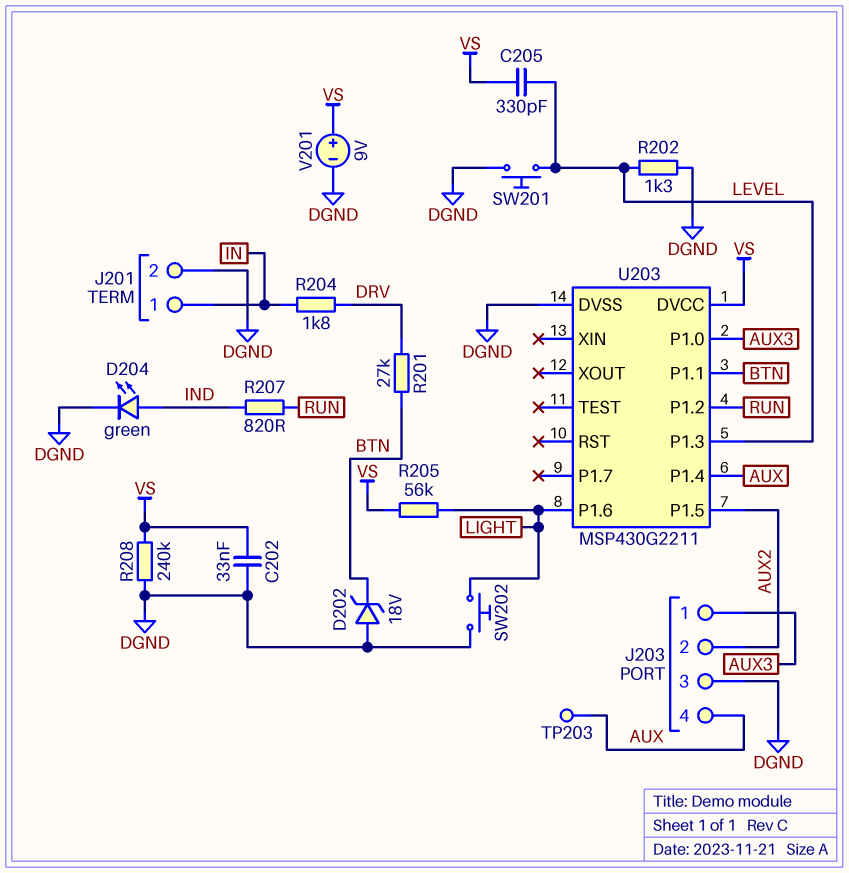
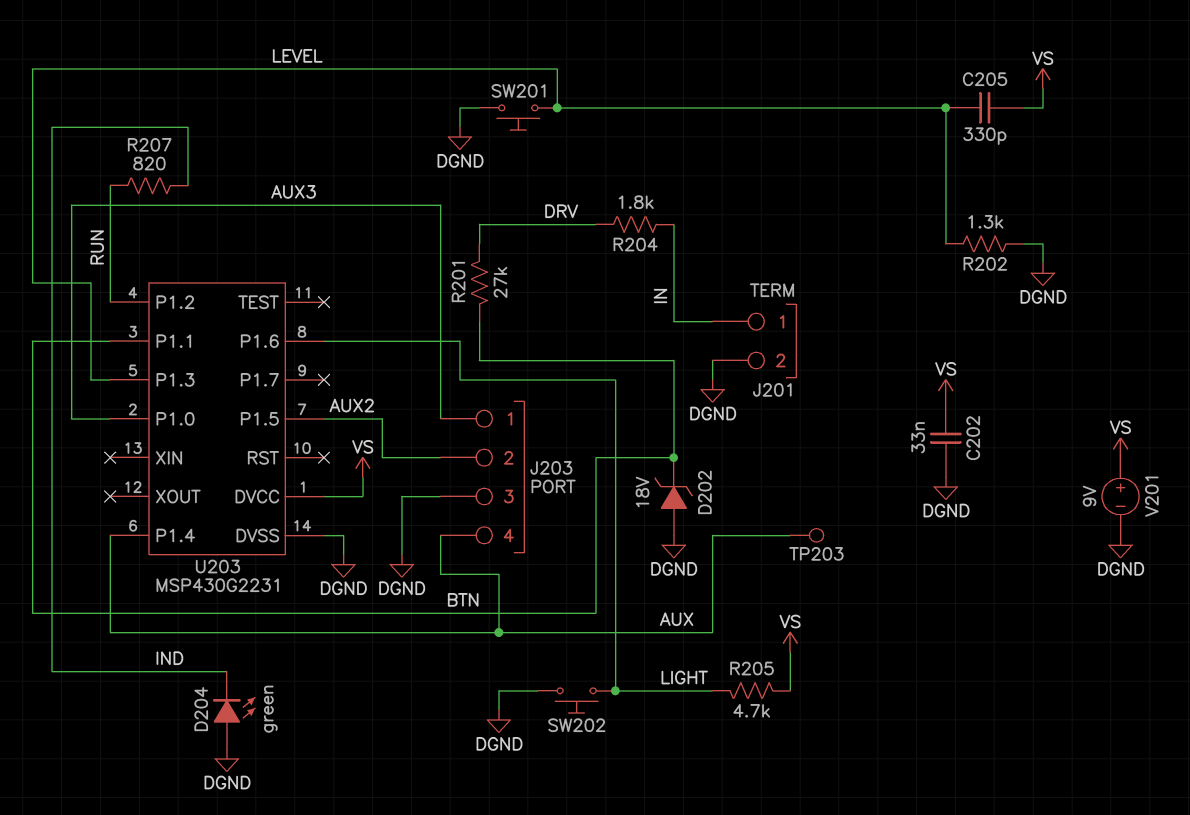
D204: LED green (A IND, K DGND) -> LED green (A DGND, K IND)
R205: 56k (LIGHT, VS) -> 4.7k (LIGHT, VS)
R208: 240k (DGND, VS) -> none
U203: MSP430G2211 -> MSP430G2231

